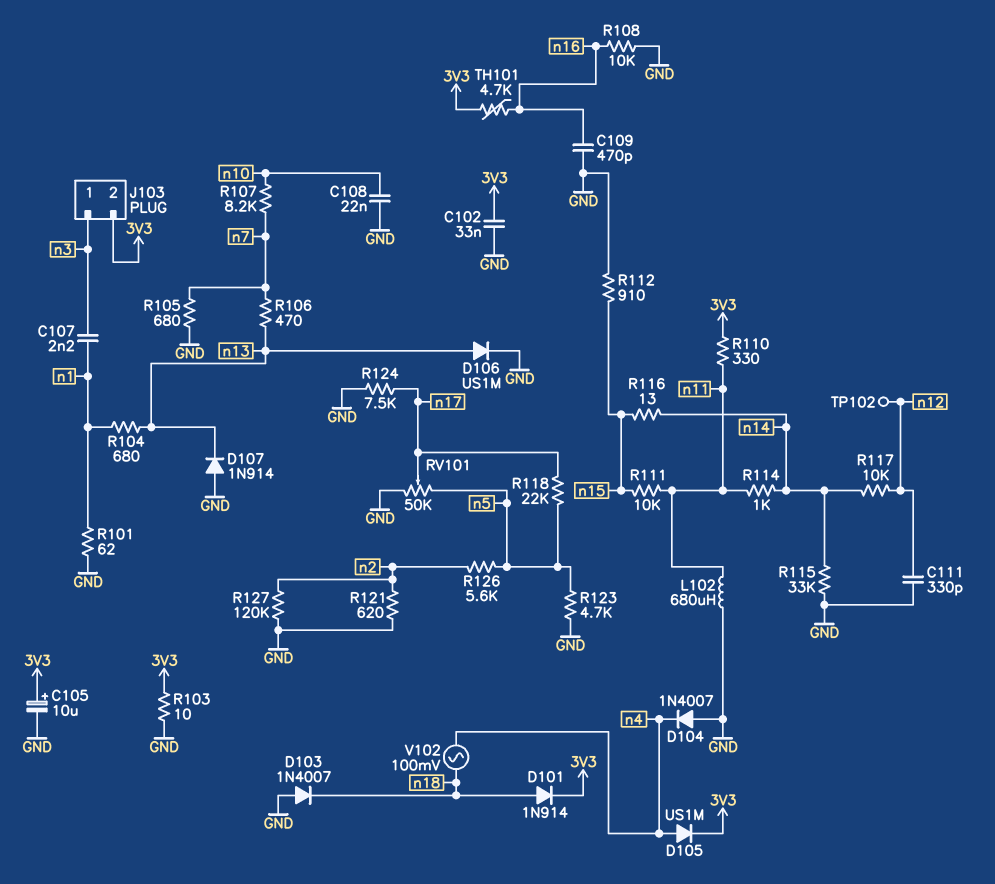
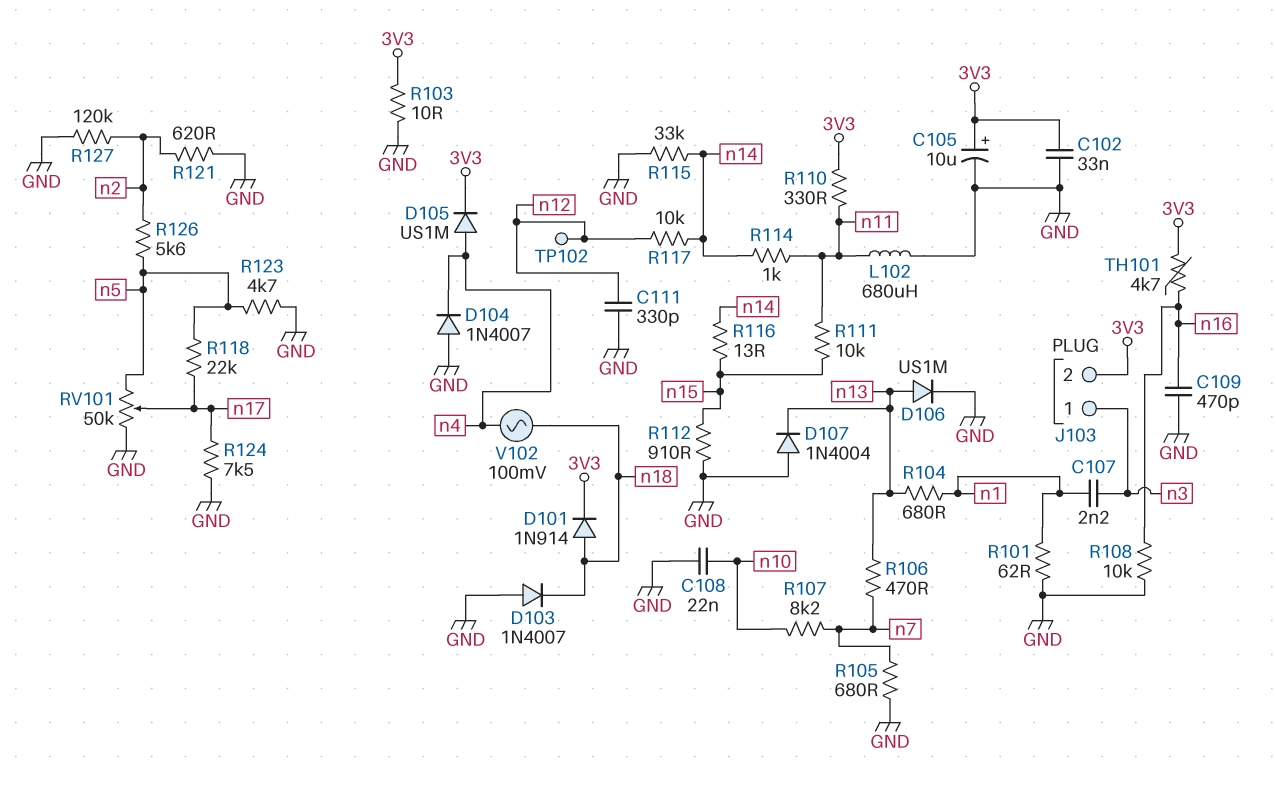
D107: diode 1N914 (A GND, K n13) -> diode 1N4004 (A GND, K n13)

